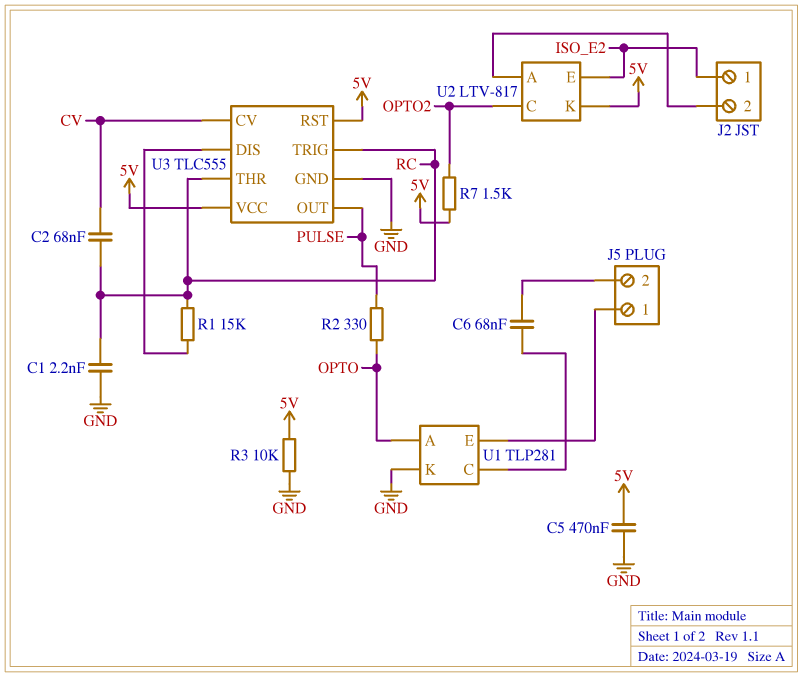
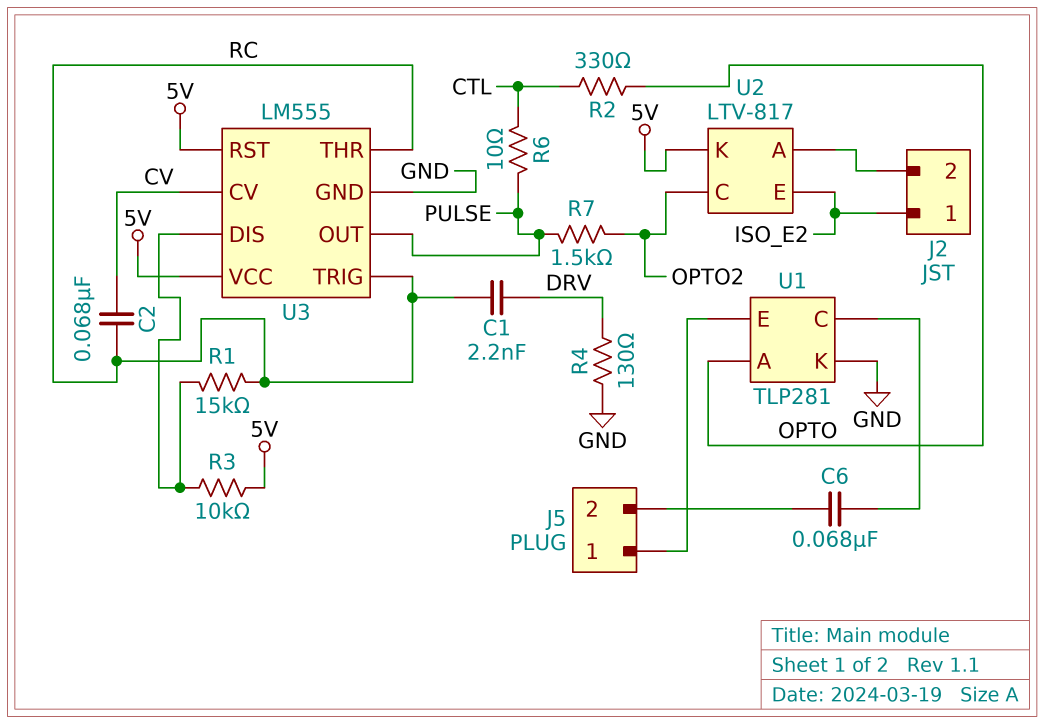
C1: 2.2nF (GND, RC) -> 2.2nF (DRV, RC)
C5: 470nF (5V, GND) -> none
R2: 330 (OPTO, PULSE) -> 330 (CTL, OPTO)
R3: 10k (5V, GND) -> 10k (5V, U3/DIS)
R4: none -> 130 (DRV, GND)
R6: none -> 10 (CTL, PULSE)
R7: 1.5k (5V, OPTO2) -> 1.5k (OPTO2, PULSE)
U3: TLC555 -> LM555

